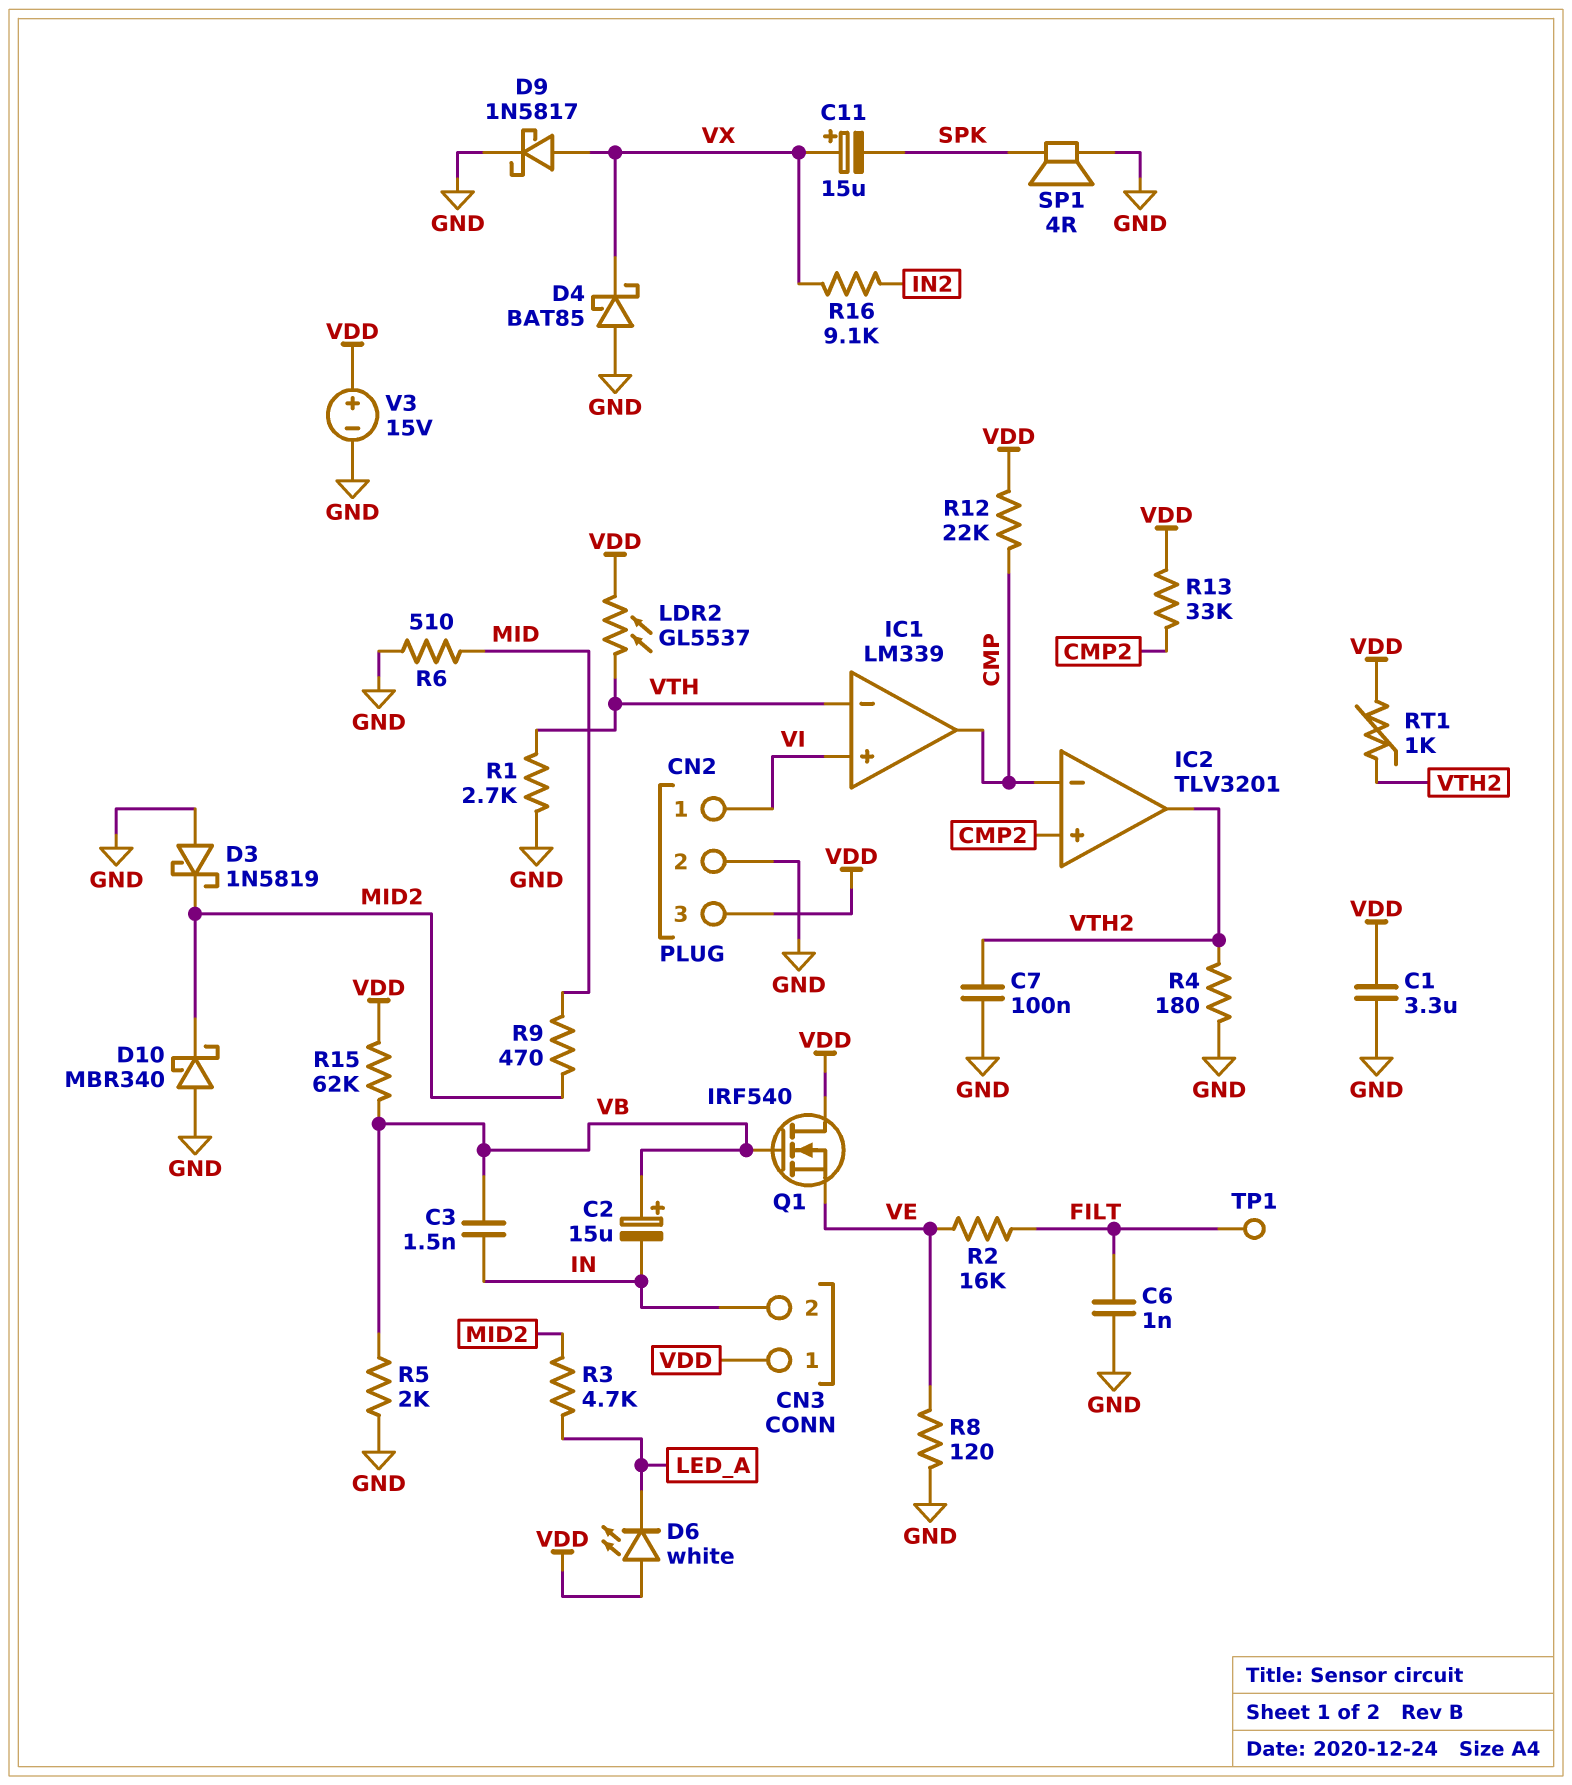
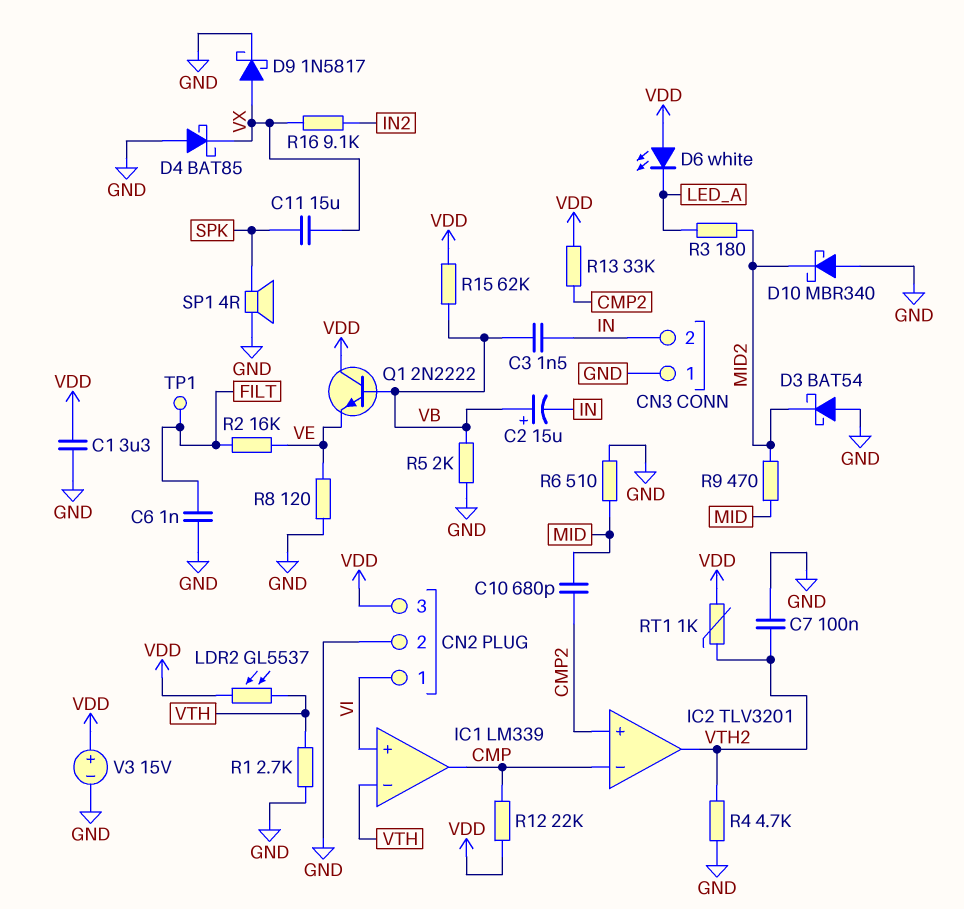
C10: none -> 680pF (CMP2, MID)
C11: 15uF (plus VX, minus SPK) -> 15uF (SPK, VX)
CN3 pin 1: VDD -> GND
D3: schottky 1N5819 (A GND, K MID2) -> schottky BAT54 (A GND, K MID2)
Q1: NMOS IRF540 (G VB, D VDD, S VE) -> NPN 2N2222 (B VB, C VDD, E VE)
R3: 4.7k (LED_A, MID2) -> 180 (LED_A, MID2)
R4: 180 (GND, VTH2) -> 4.7k (GND, VTH2)

